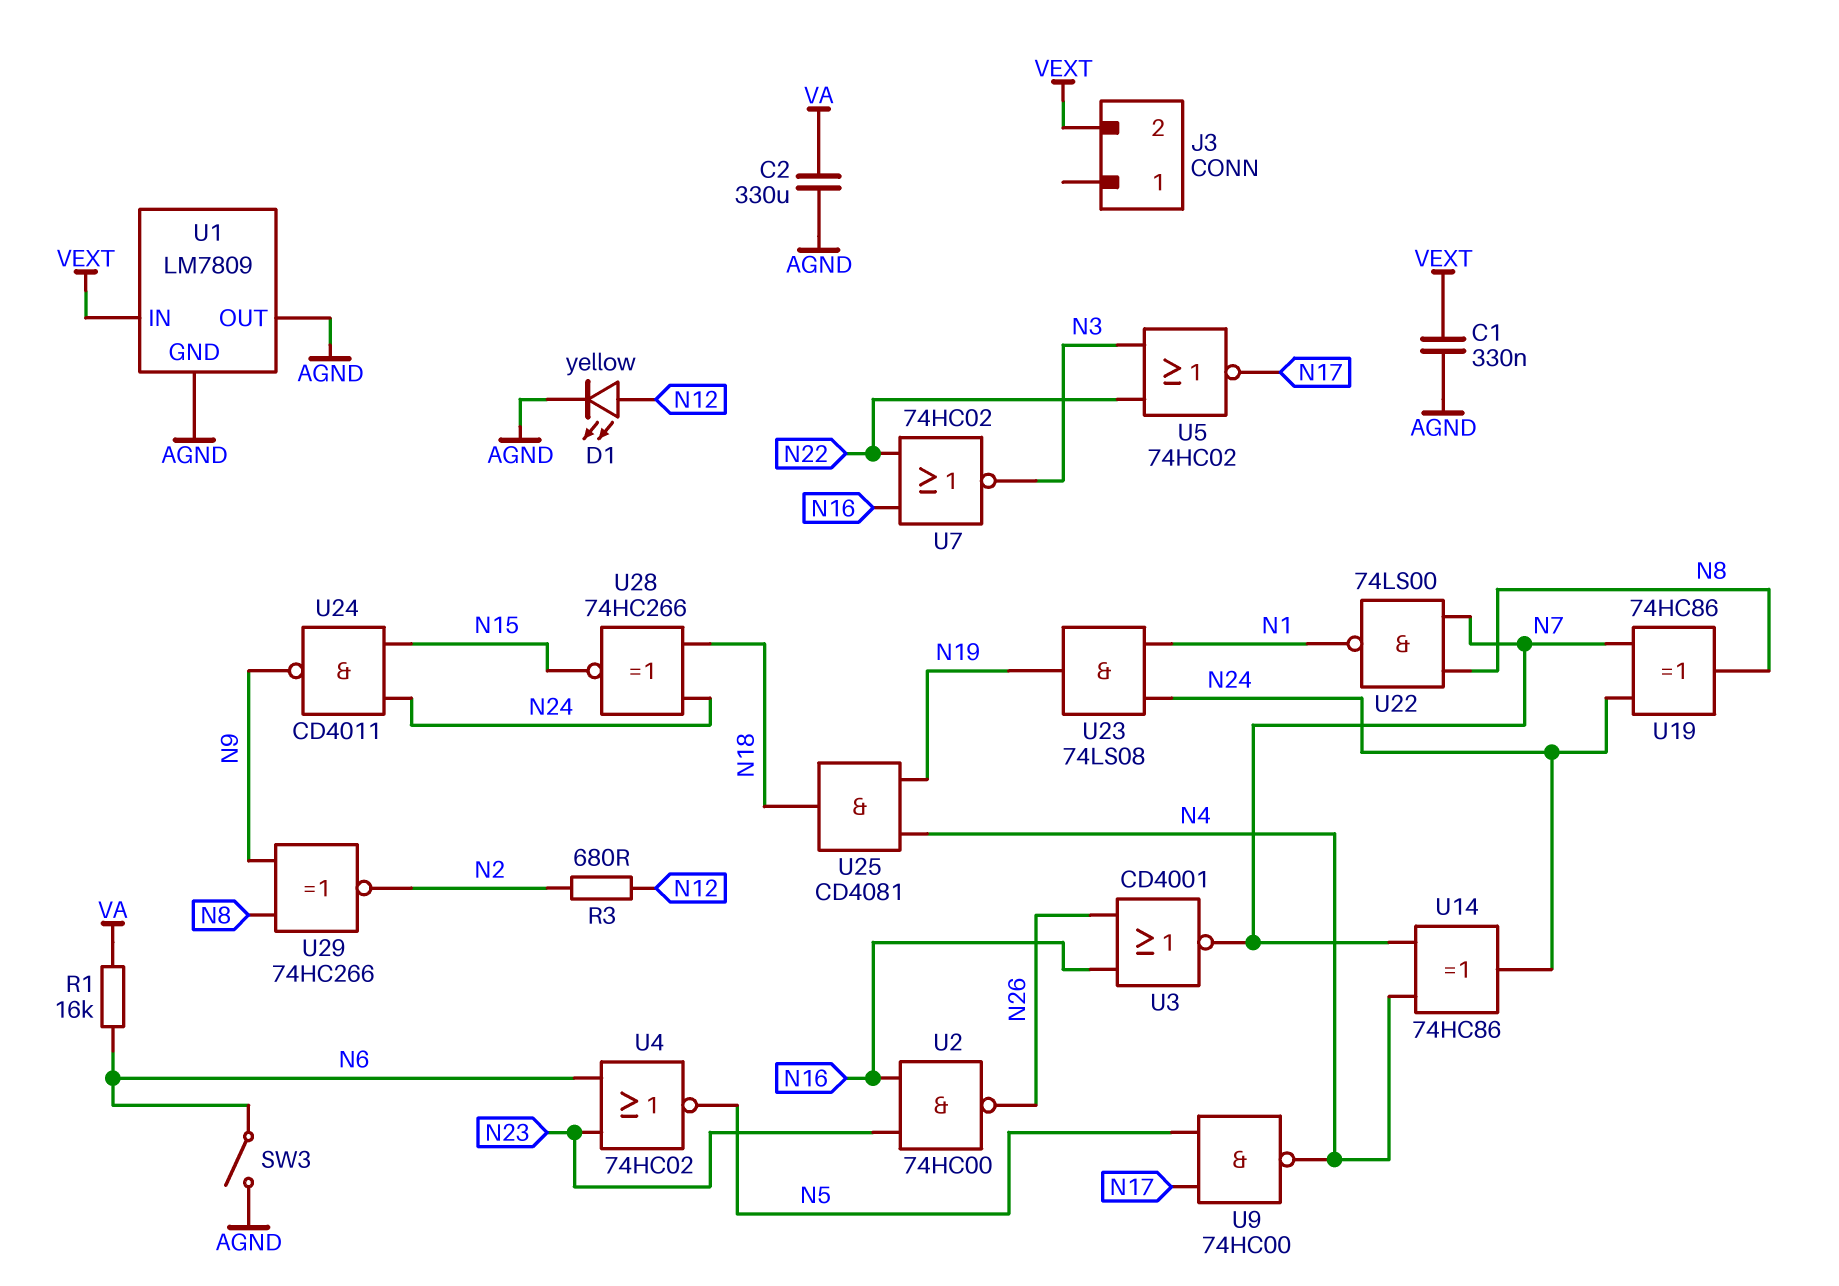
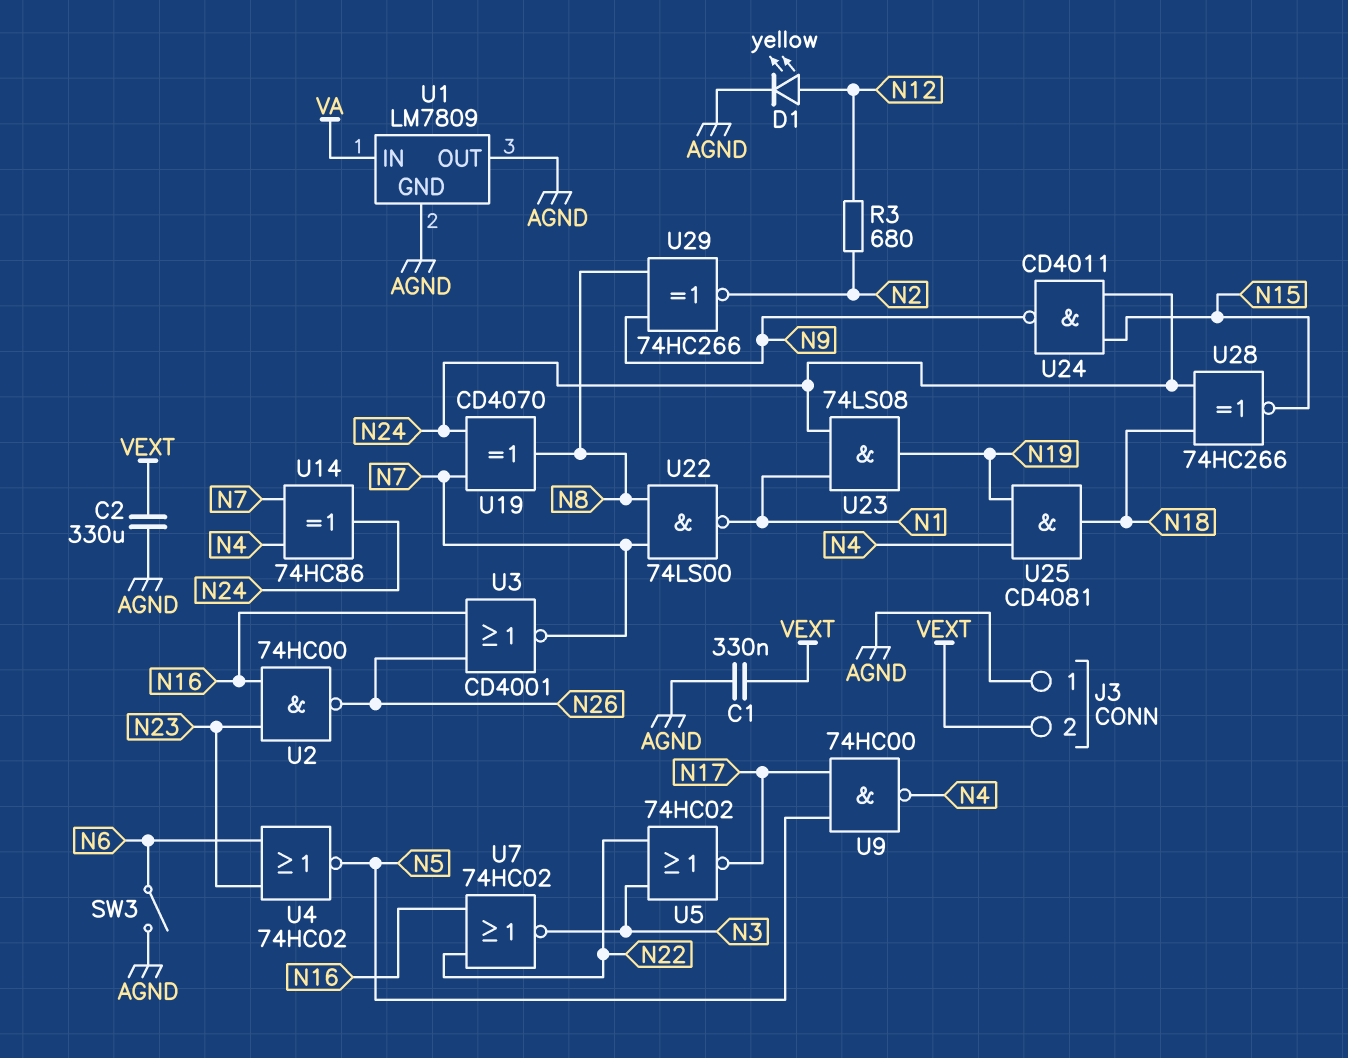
C2: 330uF (AGND, VA) -> 330uF (AGND, VEXT)
J3 pin 1: none -> AGND
R1: 16k (N6, VA) -> none
U1 pin IN: VEXT -> VA
U19: XOR 74HC86 (in N7, in N24, out N8) -> XOR CD4070 (in N7, in N24, out N8)

